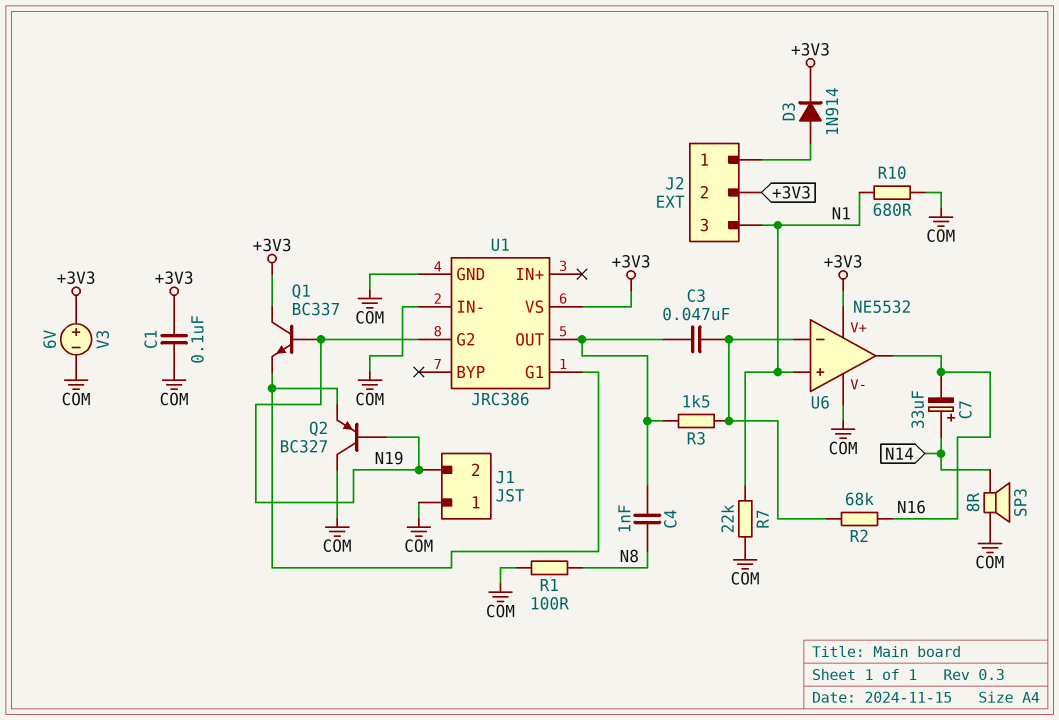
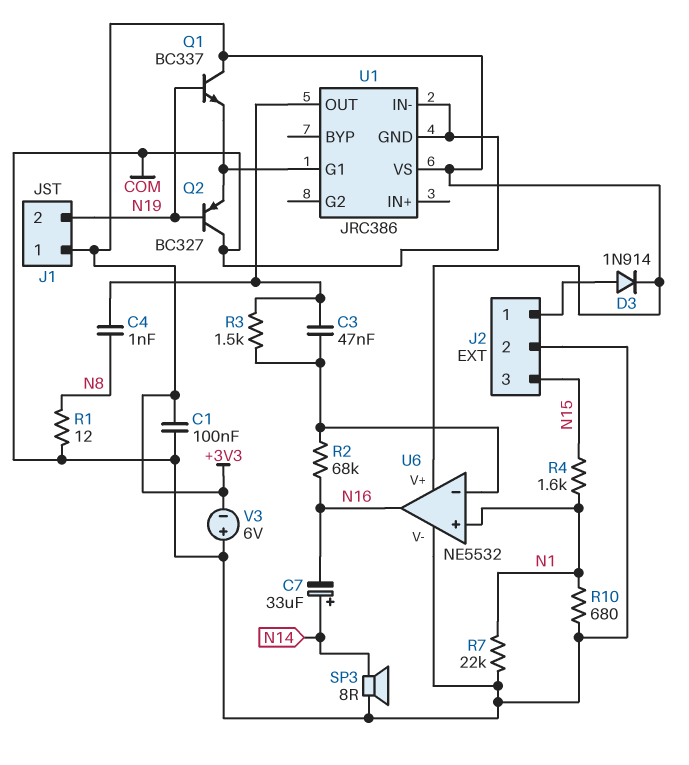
J1 pin 1: COM -> +3V3
J2 pin 2: +3V3 -> COM
J2 pin 3: N1 -> N15
R1: 100 (COM, N8) -> 12 (COM, N8)
R4: none -> 1.6k (N1, N15)
U1 pin G2: N19 -> none
V3: 6V (plus +3V3, minus COM) -> 6V (plus COM, minus +3V3)

